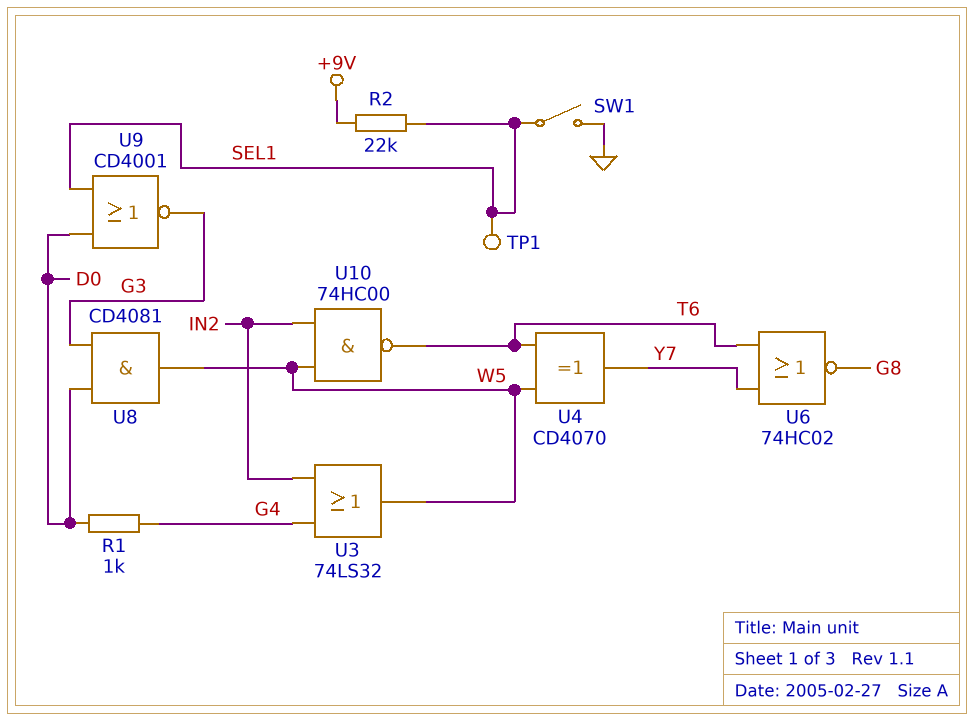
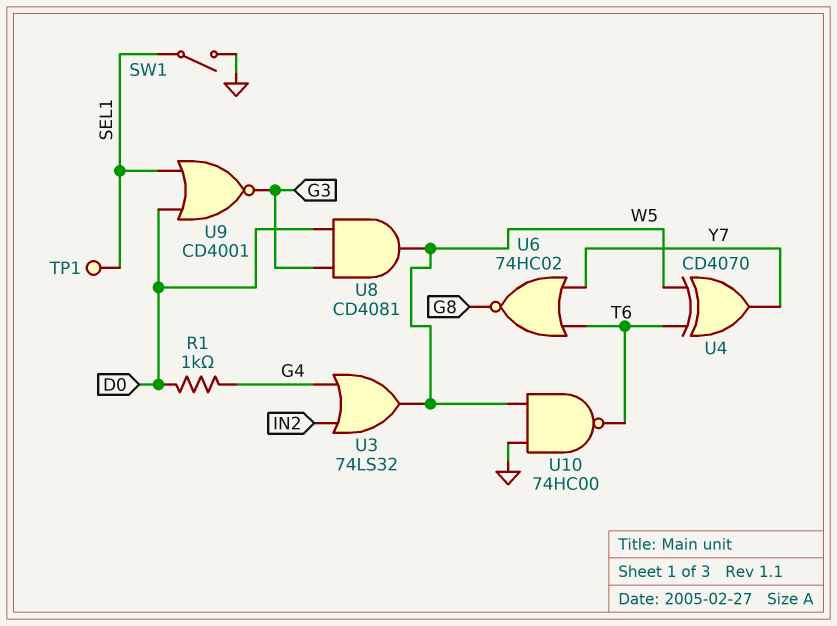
R2: 22k (+9V, SEL1) -> none
U10: NAND 74HC00 (in IN2, in W5, out T6) -> NAND 74HC00 (in GND, in W5, out T6)

